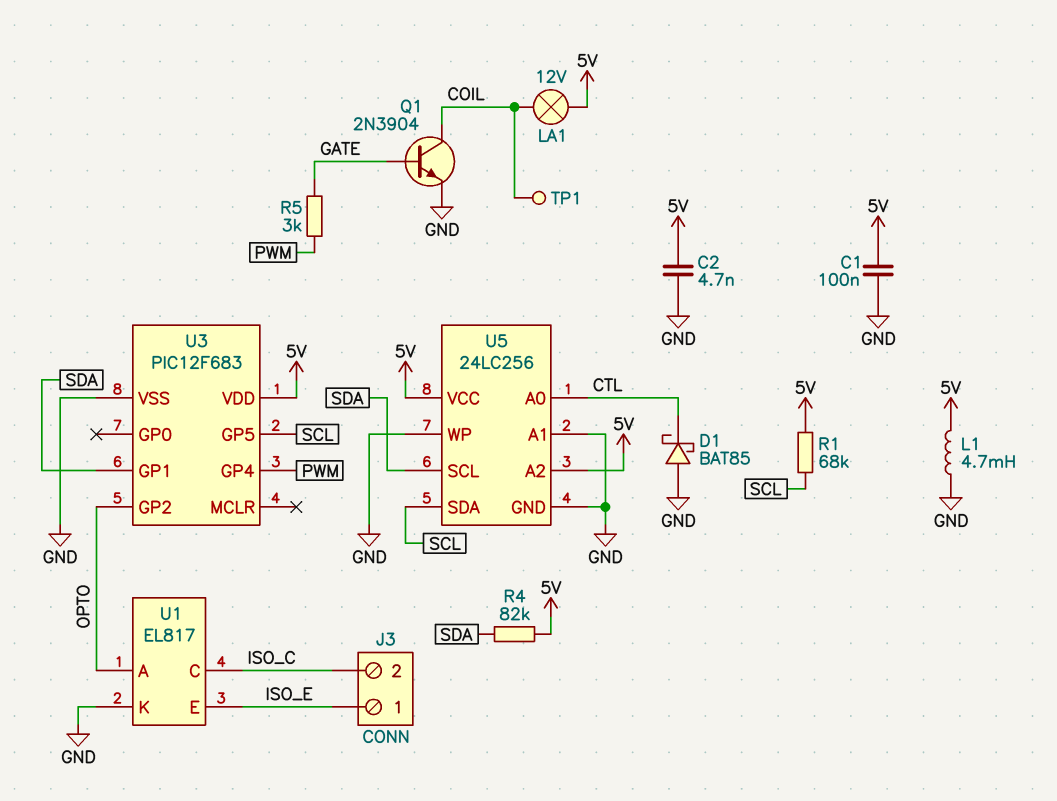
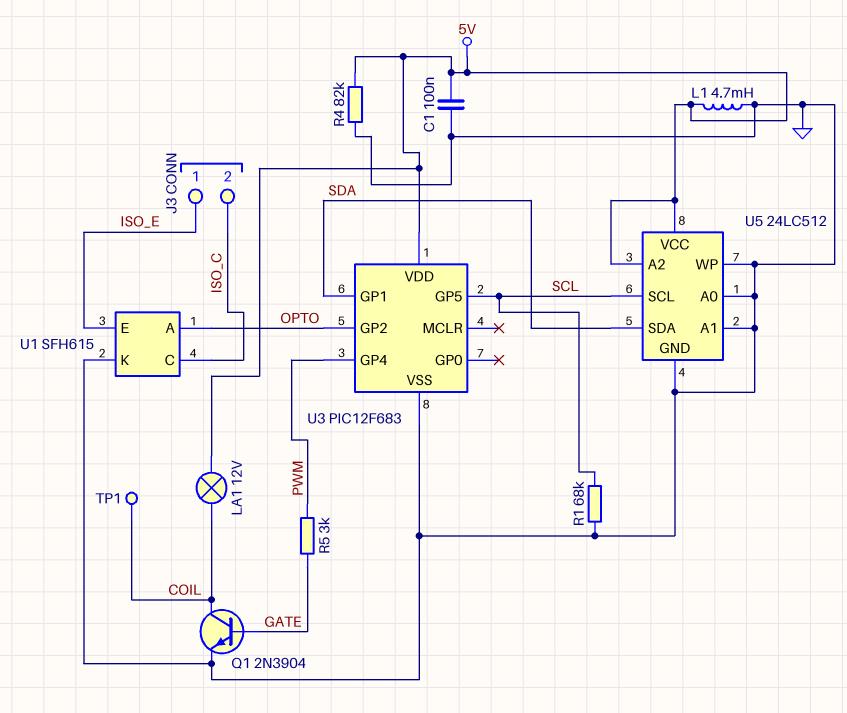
C2: 4.7nF (5V, GND) -> none
D1: schottky BAT85 (A GND, K CTL) -> none
R1: 68k (5V, SCL) -> 68k (GND, SCL)
R4: 82k (5V, SDA) -> 82k (5V, GND)
U1: EL817 -> SFH615
U5: 24LC256 -> 24LC512
U5 pin A0: CTL -> GND
U5 pin SCL: SDA -> SCL
U5 pin SDA: SCL -> SDA

